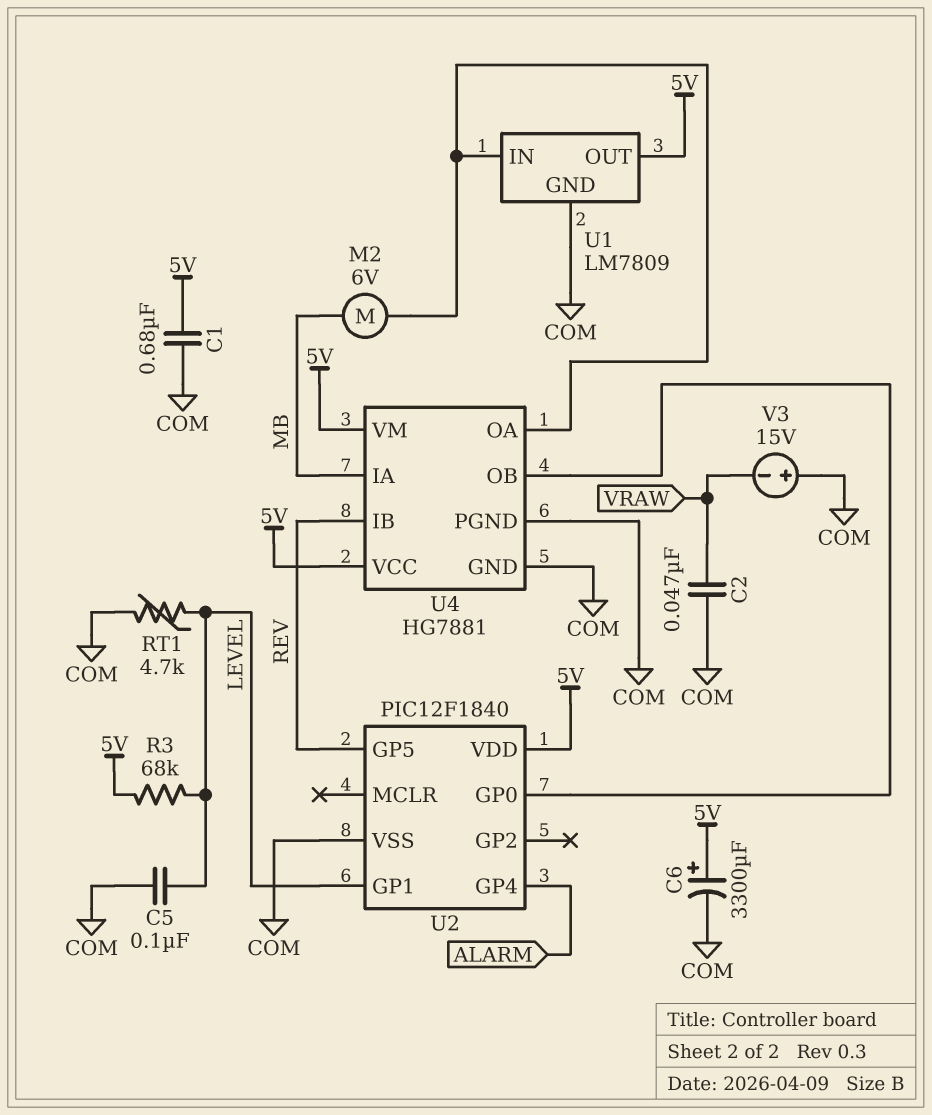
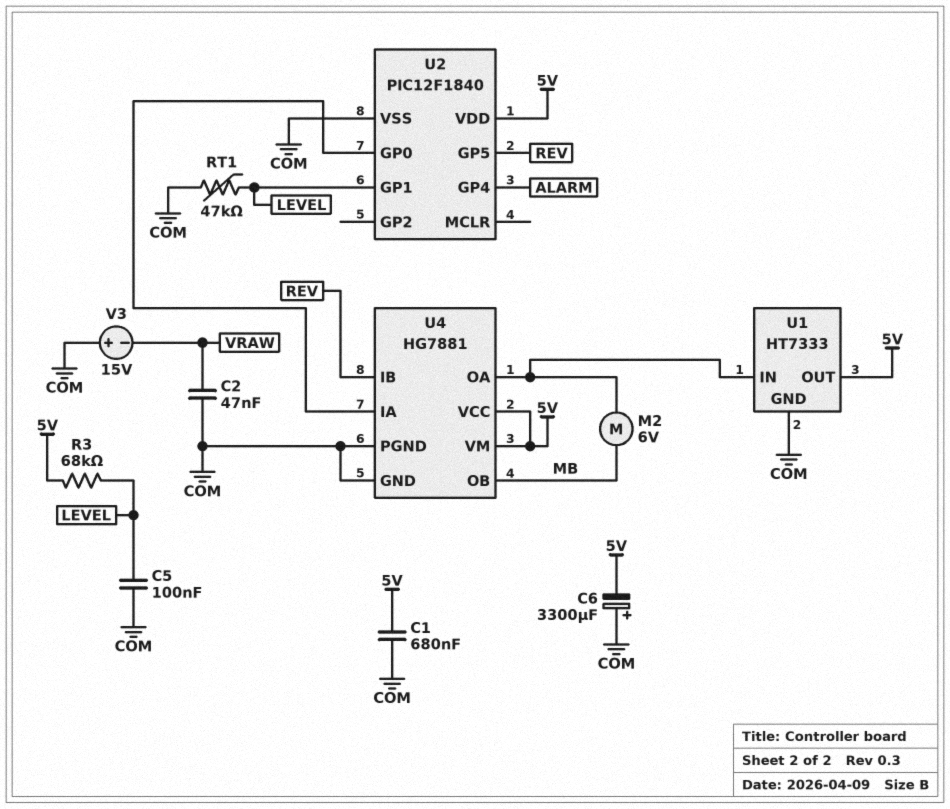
C6: 3300uF (plus 5V, minus COM) -> 3300uF (plus COM, minus 5V)
RT1: 4.7k (COM, LEVEL) -> 47k (COM, LEVEL)
U1: LM7809 -> HT7333
U4 pin IA: MB -> U2/GP0
U4 pin OB: U2/GP0 -> MB

